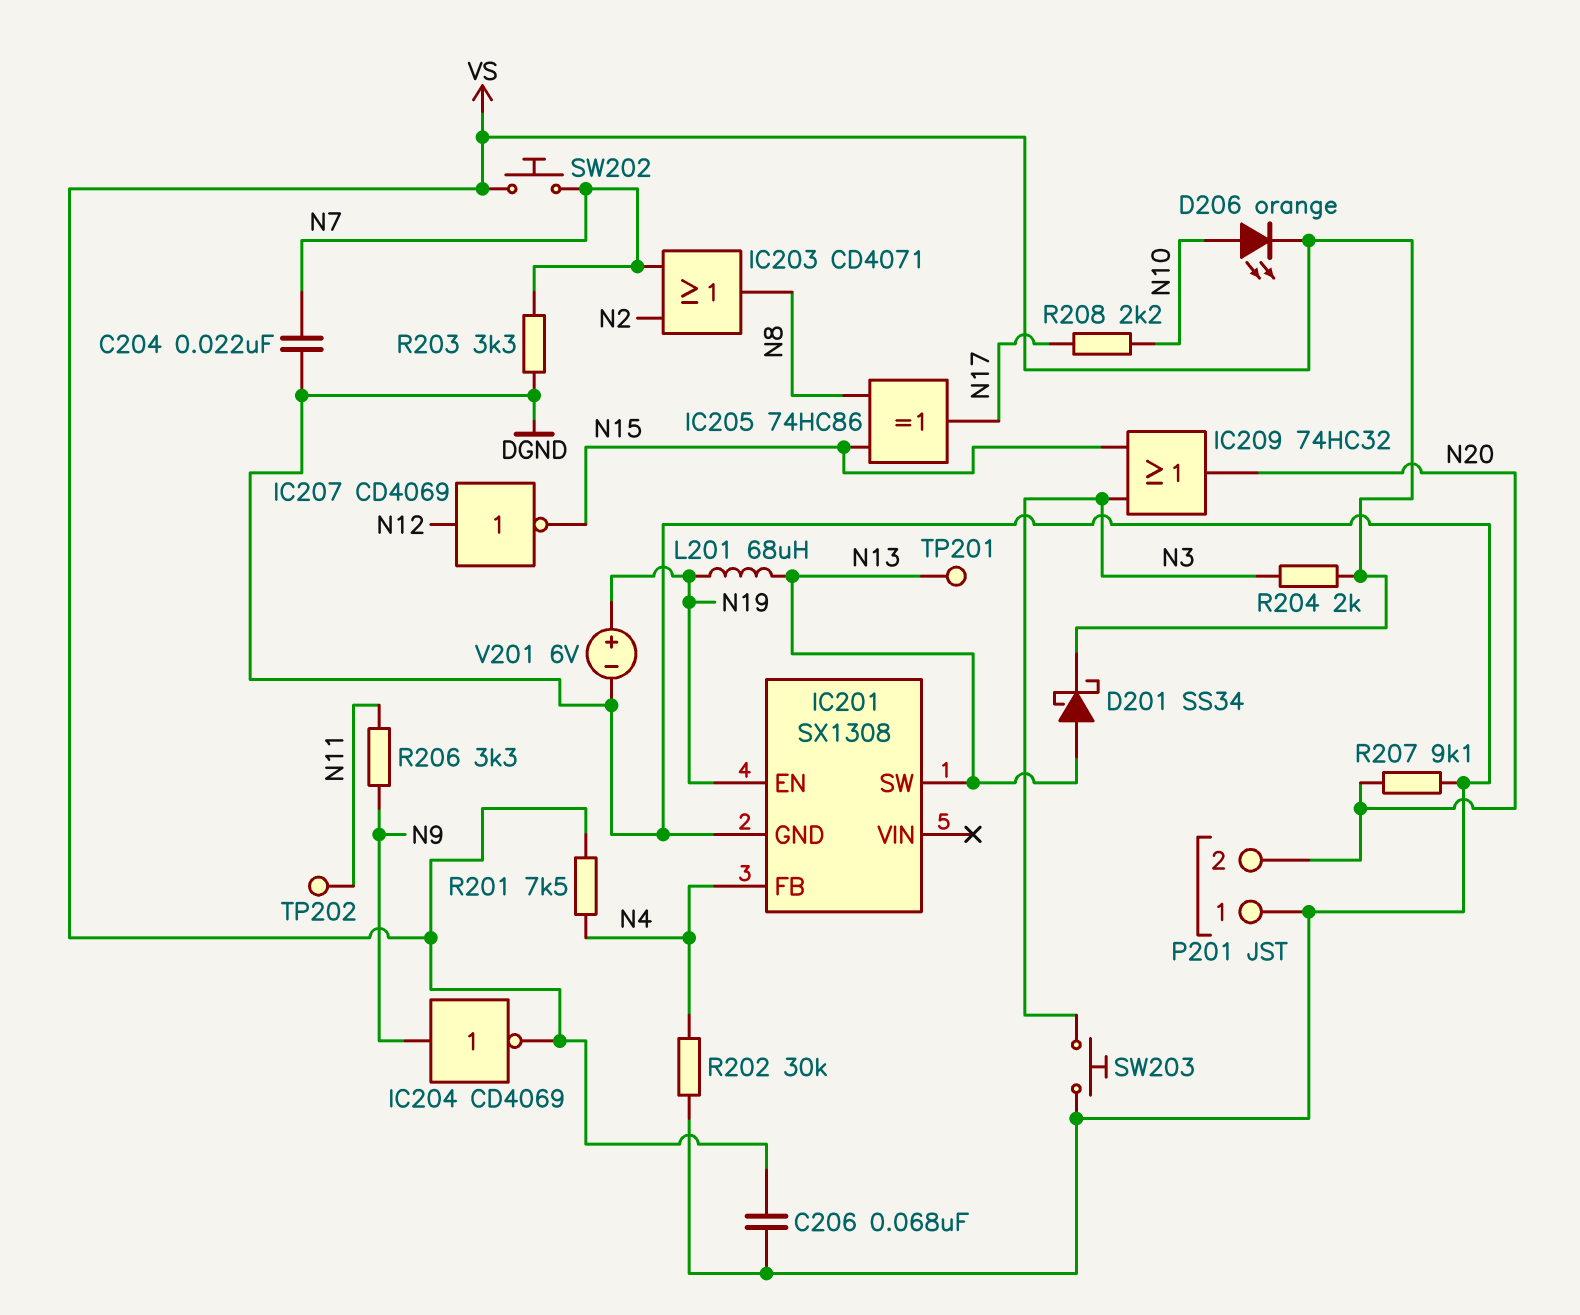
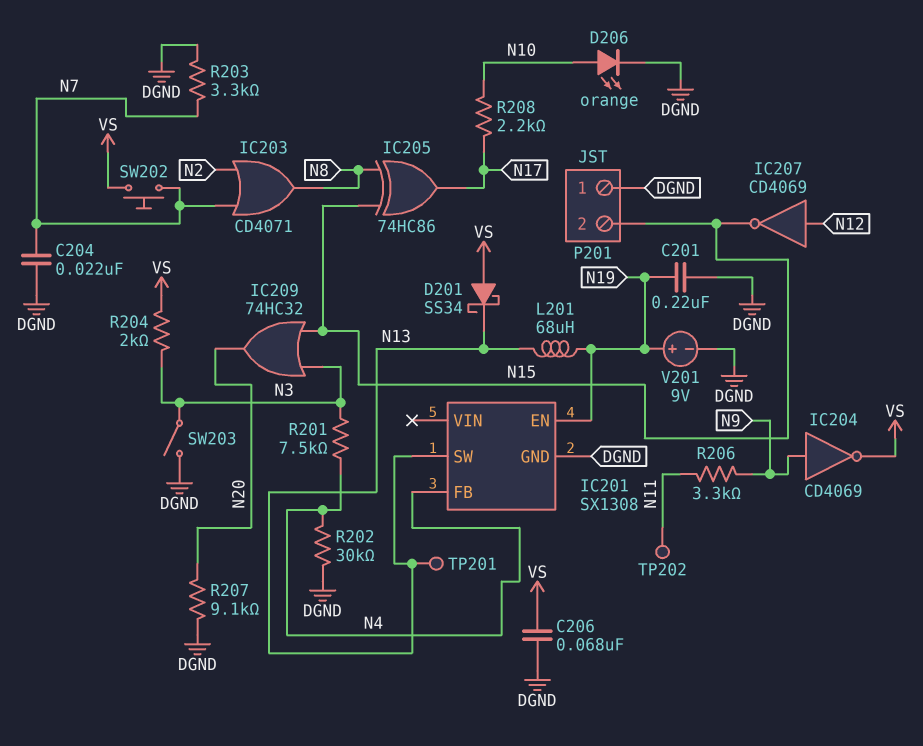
C201: none -> 220nF (DGND, N19)
D201: schottky SS34 (A N13, K VS) -> schottky SS34 (A VS, K N13)
D206: LED orange (A N10, K VS) -> LED orange (A N10, K DGND)
P201 pin 2: N20 -> N15
R201: 7.5k (N4, VS) -> 7.5k (N3, N4)
SW203: button (DGND, N3) -> switch (DGND, N3)
V201: 6V (plus N19, minus DGND) -> 9V (plus N19, minus DGND)

